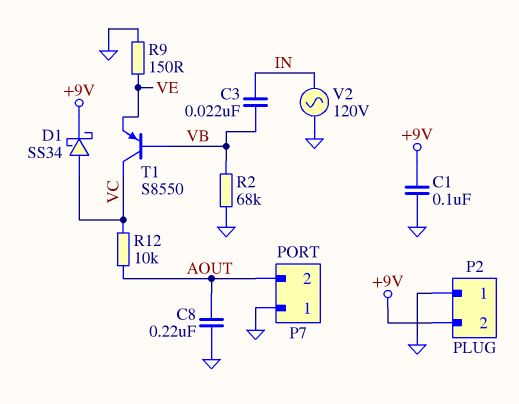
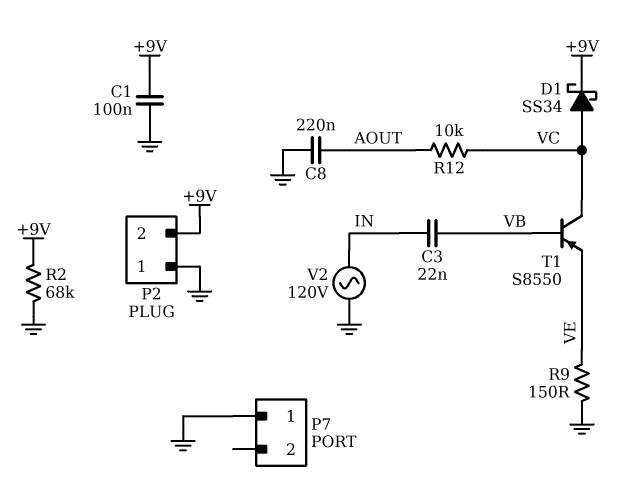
P7 pin 2: AOUT -> none
R2: 68k (GND, VB) -> 68k (+9V, GND)

